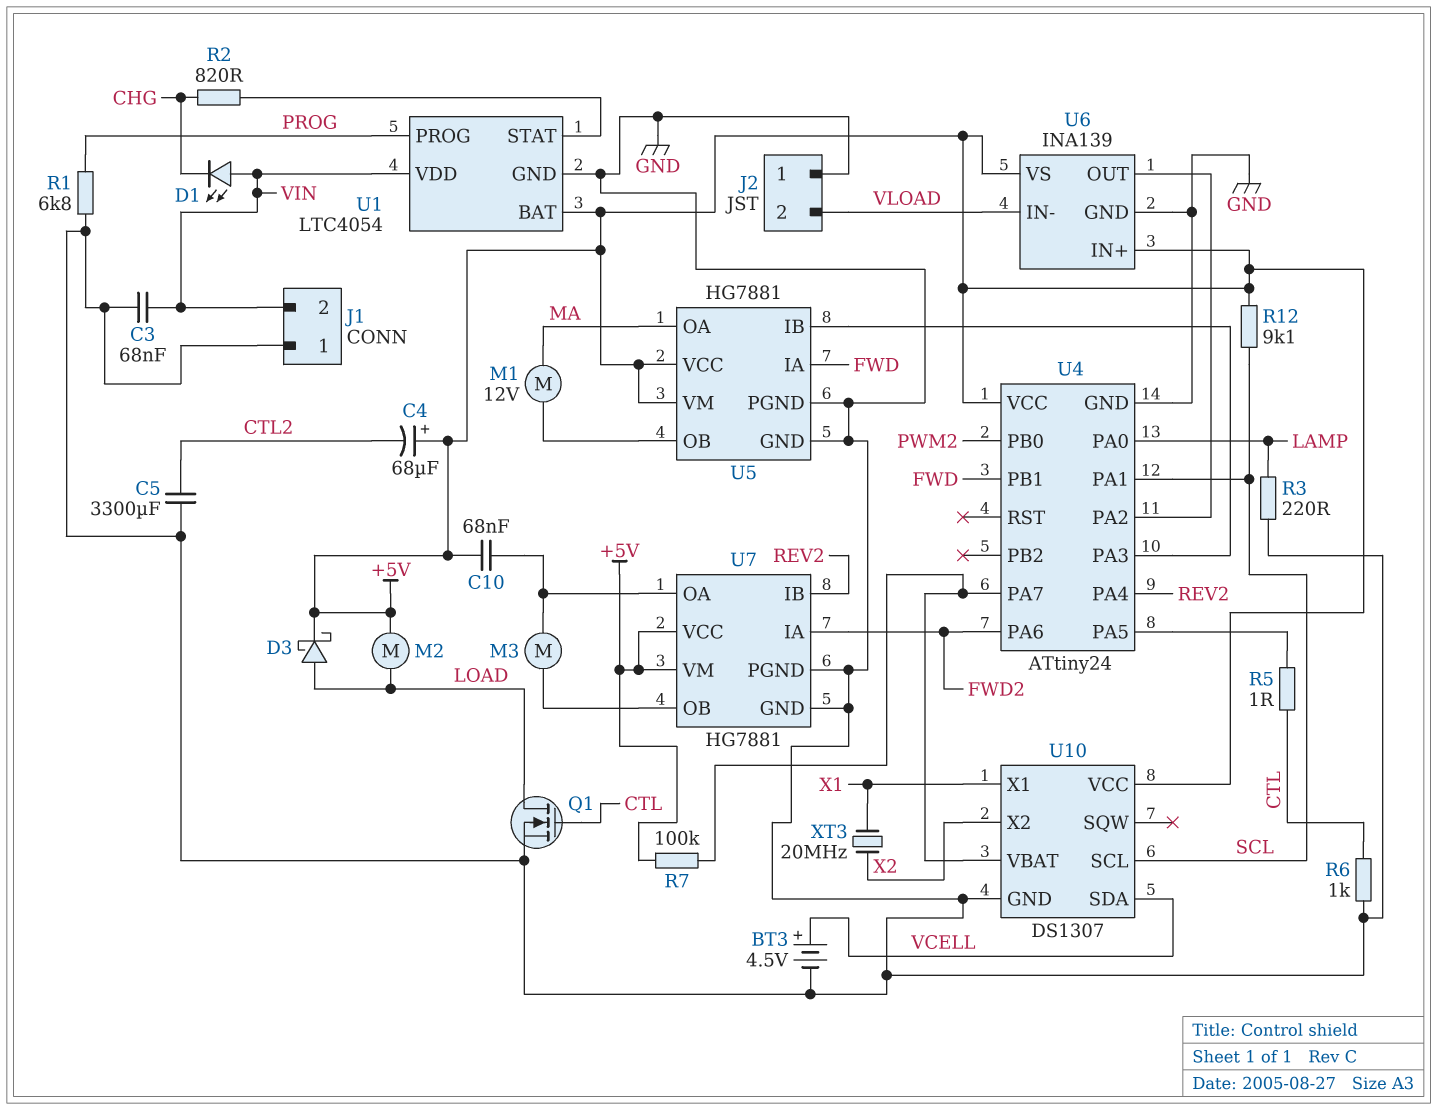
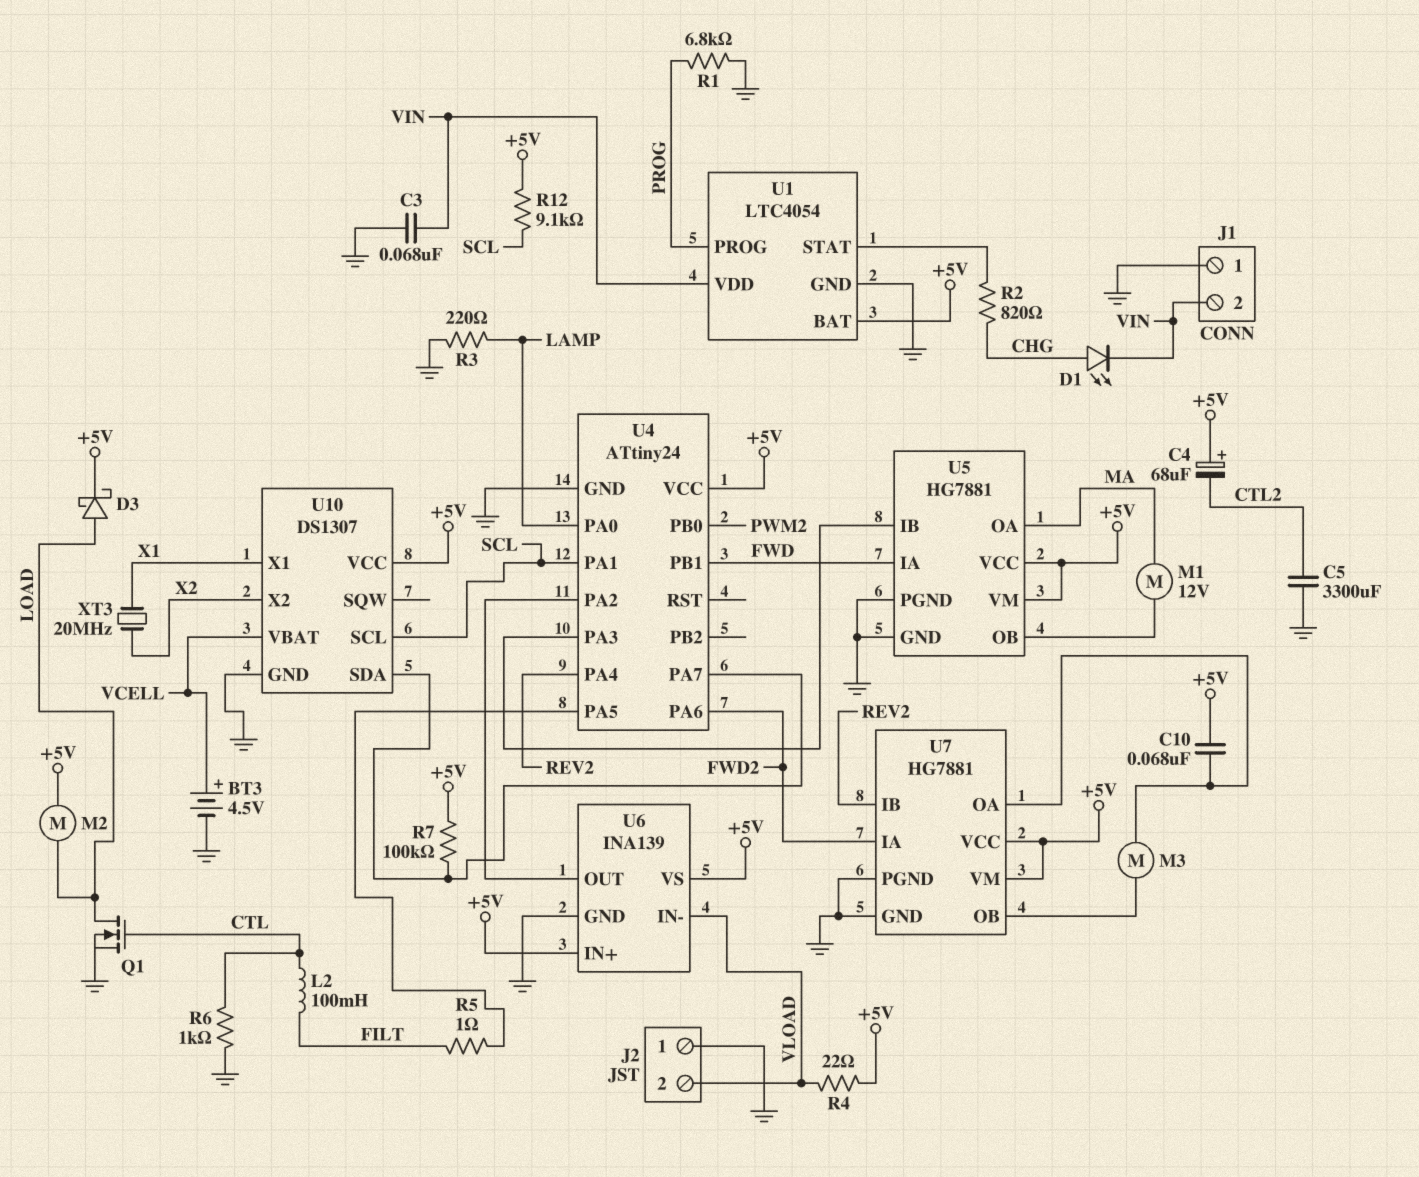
D1: LED (A VIN, K CHG) -> LED (A CHG, K VIN)
L2: none -> 100mH (CTL, FILT)
R4: none -> 22 (+5V, VLOAD)
R5: 1 (CTL, U4/PA5) -> 1 (FILT, U4/PA5)
U10 pin SDA: VCELL -> U4/PA7
U10 pin VBAT: U4/PA7 -> VCELL

